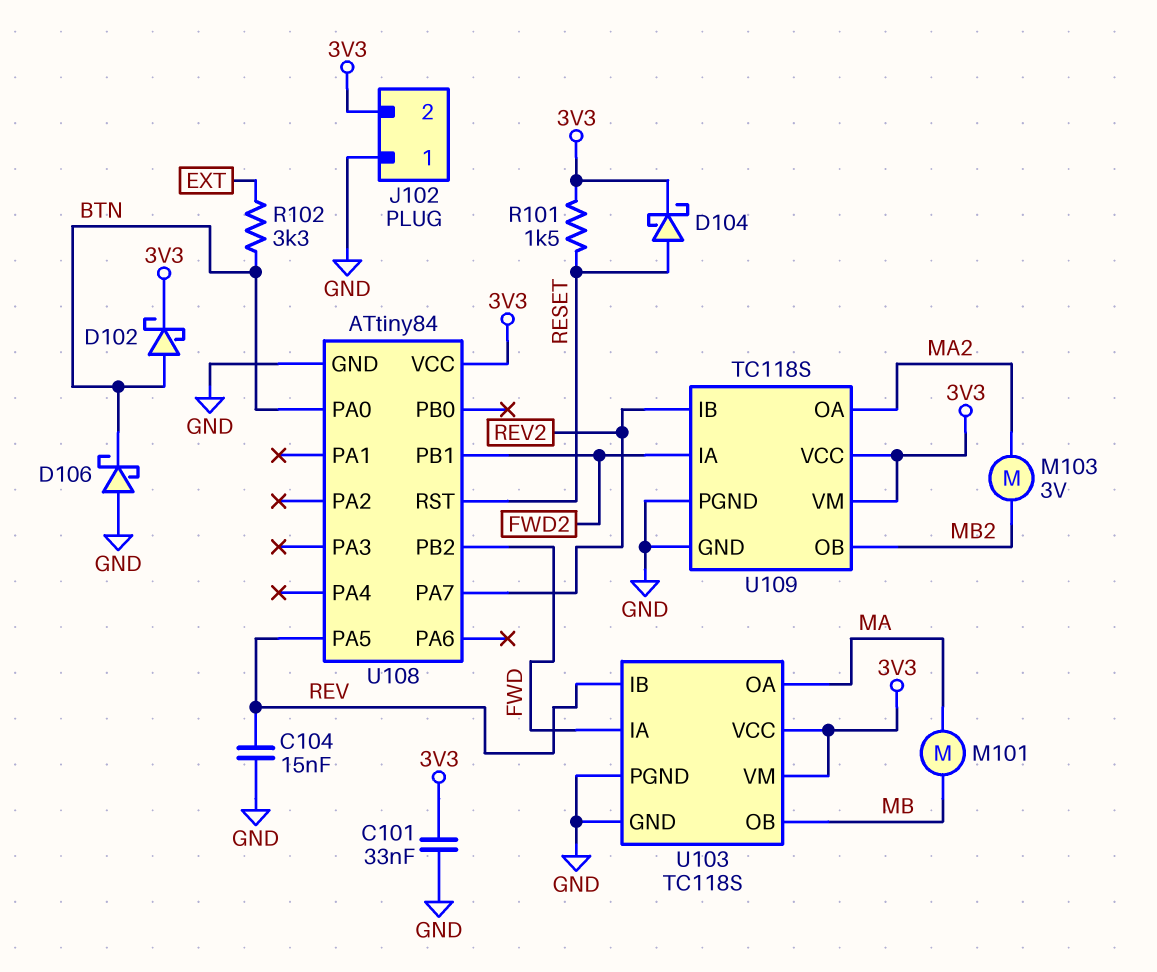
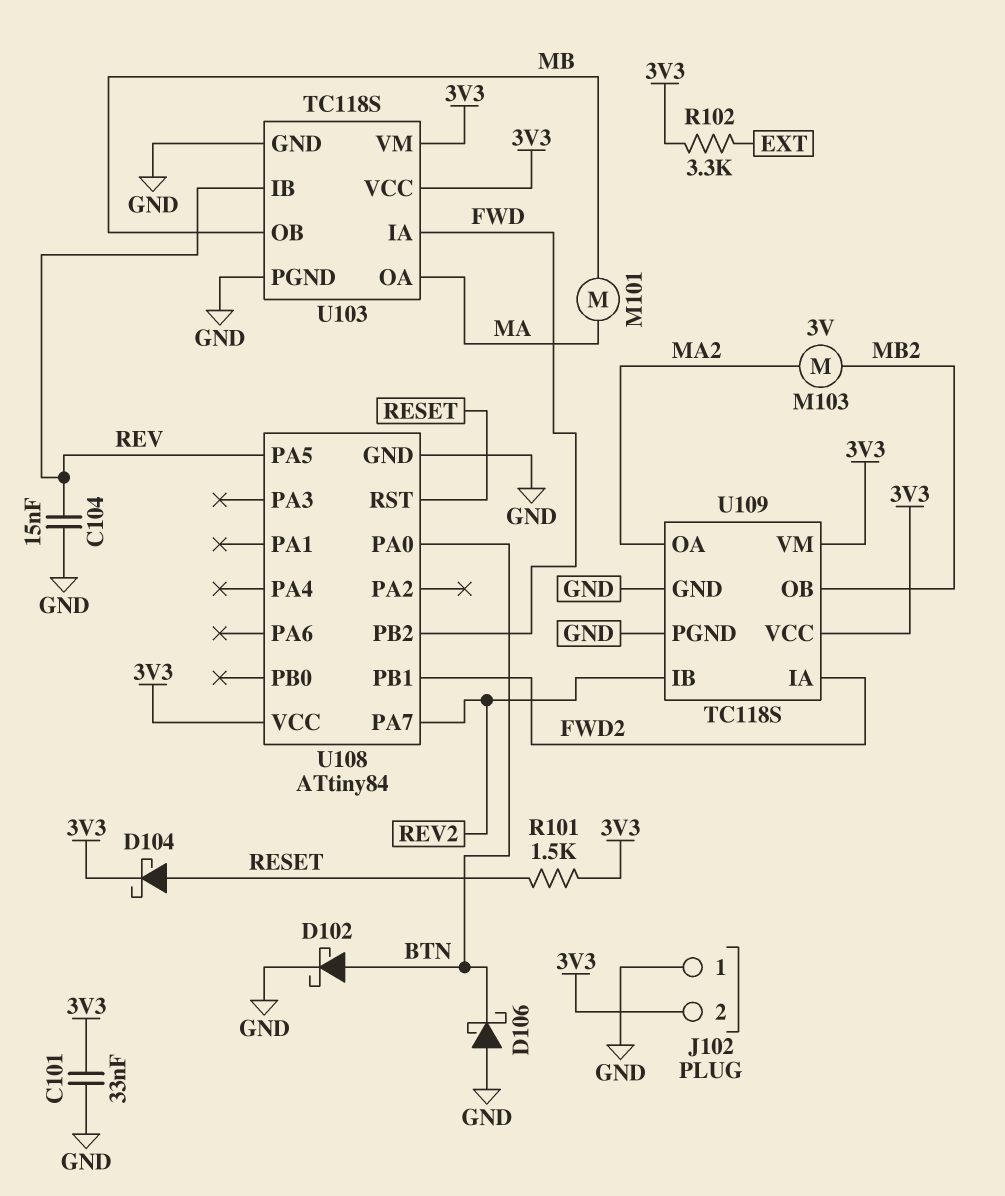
D102: schottky (A BTN, K 3V3) -> schottky (A BTN, K GND)
R102: 3.3k (BTN, EXT) -> 3.3k (3V3, EXT)

